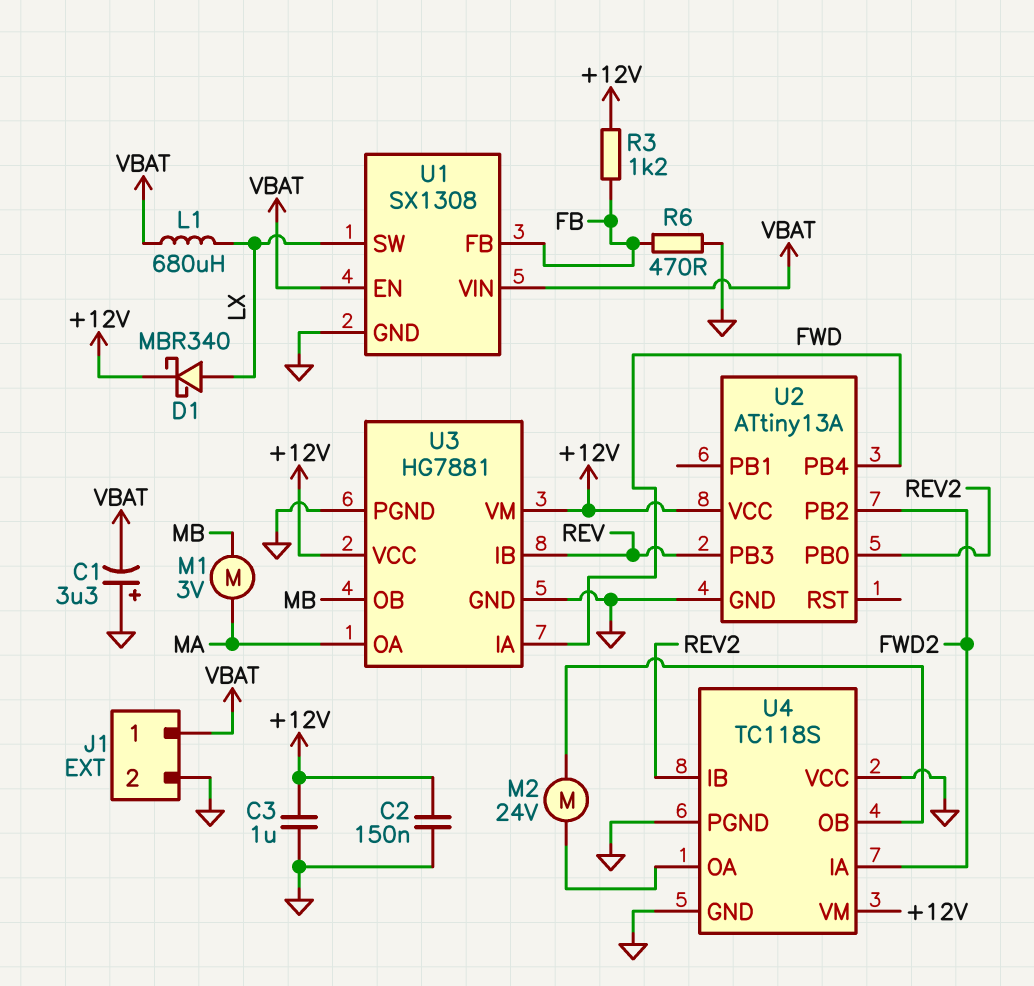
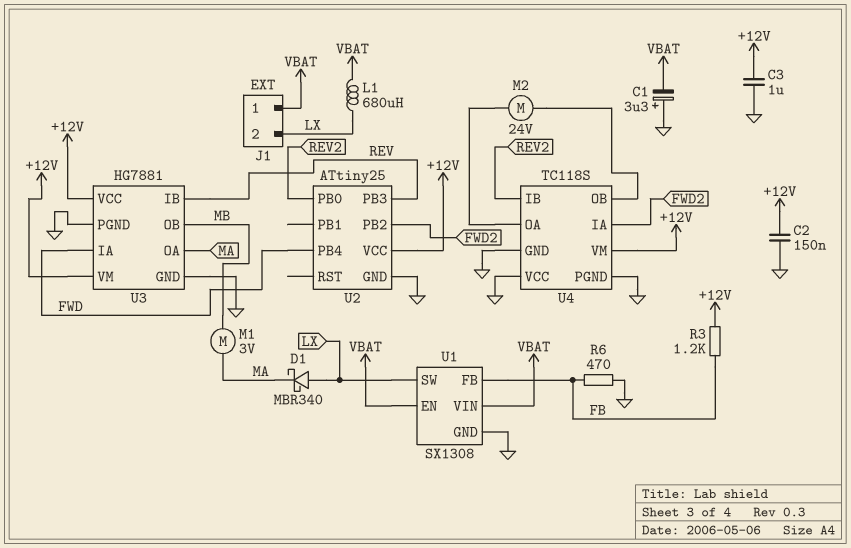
D1: schottky MBR340 (A LX, K +12V) -> schottky MBR340 (A LX, K MA)
J1 pin 2: GND -> LX
U2: ATtiny13A -> ATtiny25

